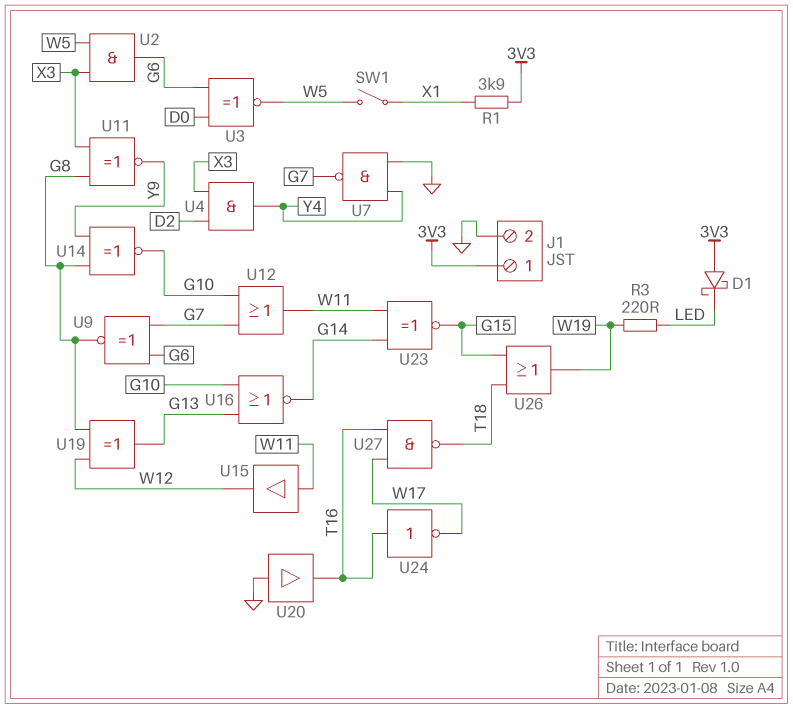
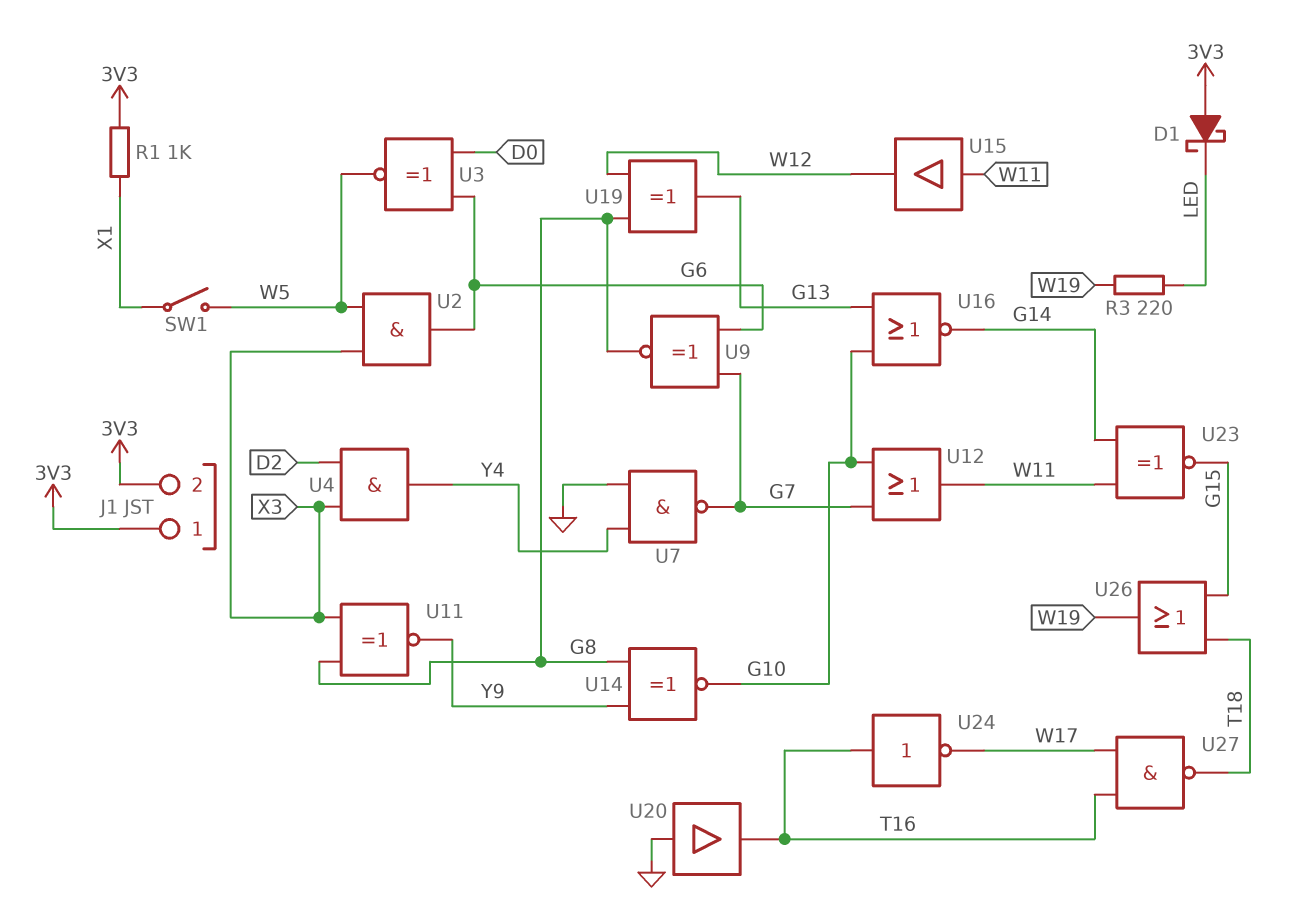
J1 pin 2: GND -> 3V3
R1: 3.9k (3V3, X1) -> 1k (3V3, X1)

